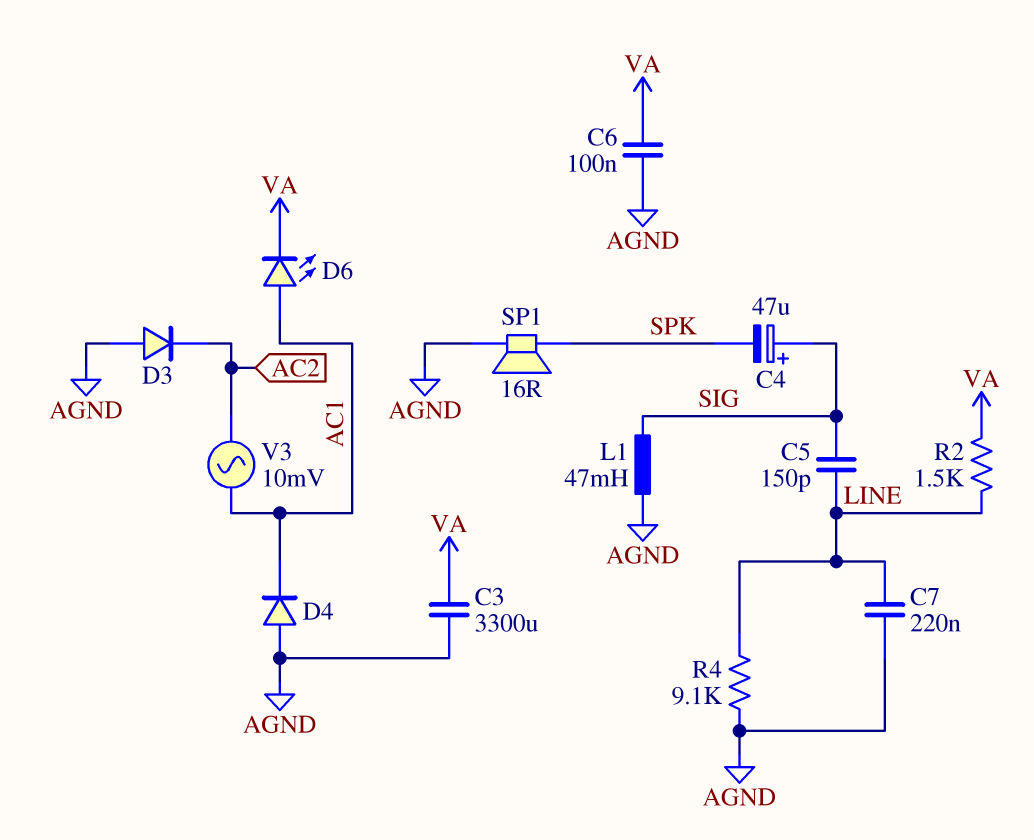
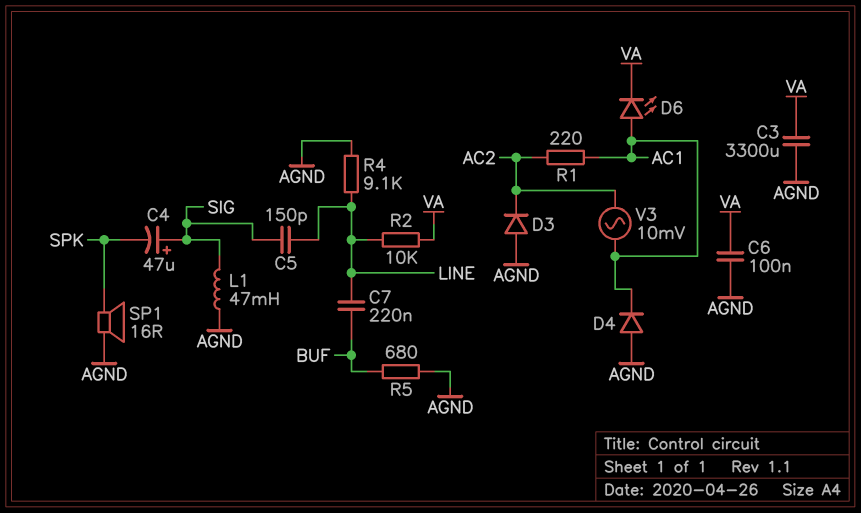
C7: 220nF (AGND, LINE) -> 220nF (BUF, LINE)
R1: none -> 220 (AC1, AC2)
R2: 1.5k (LINE, VA) -> 10k (LINE, VA)
R5: none -> 680 (AGND, BUF)

